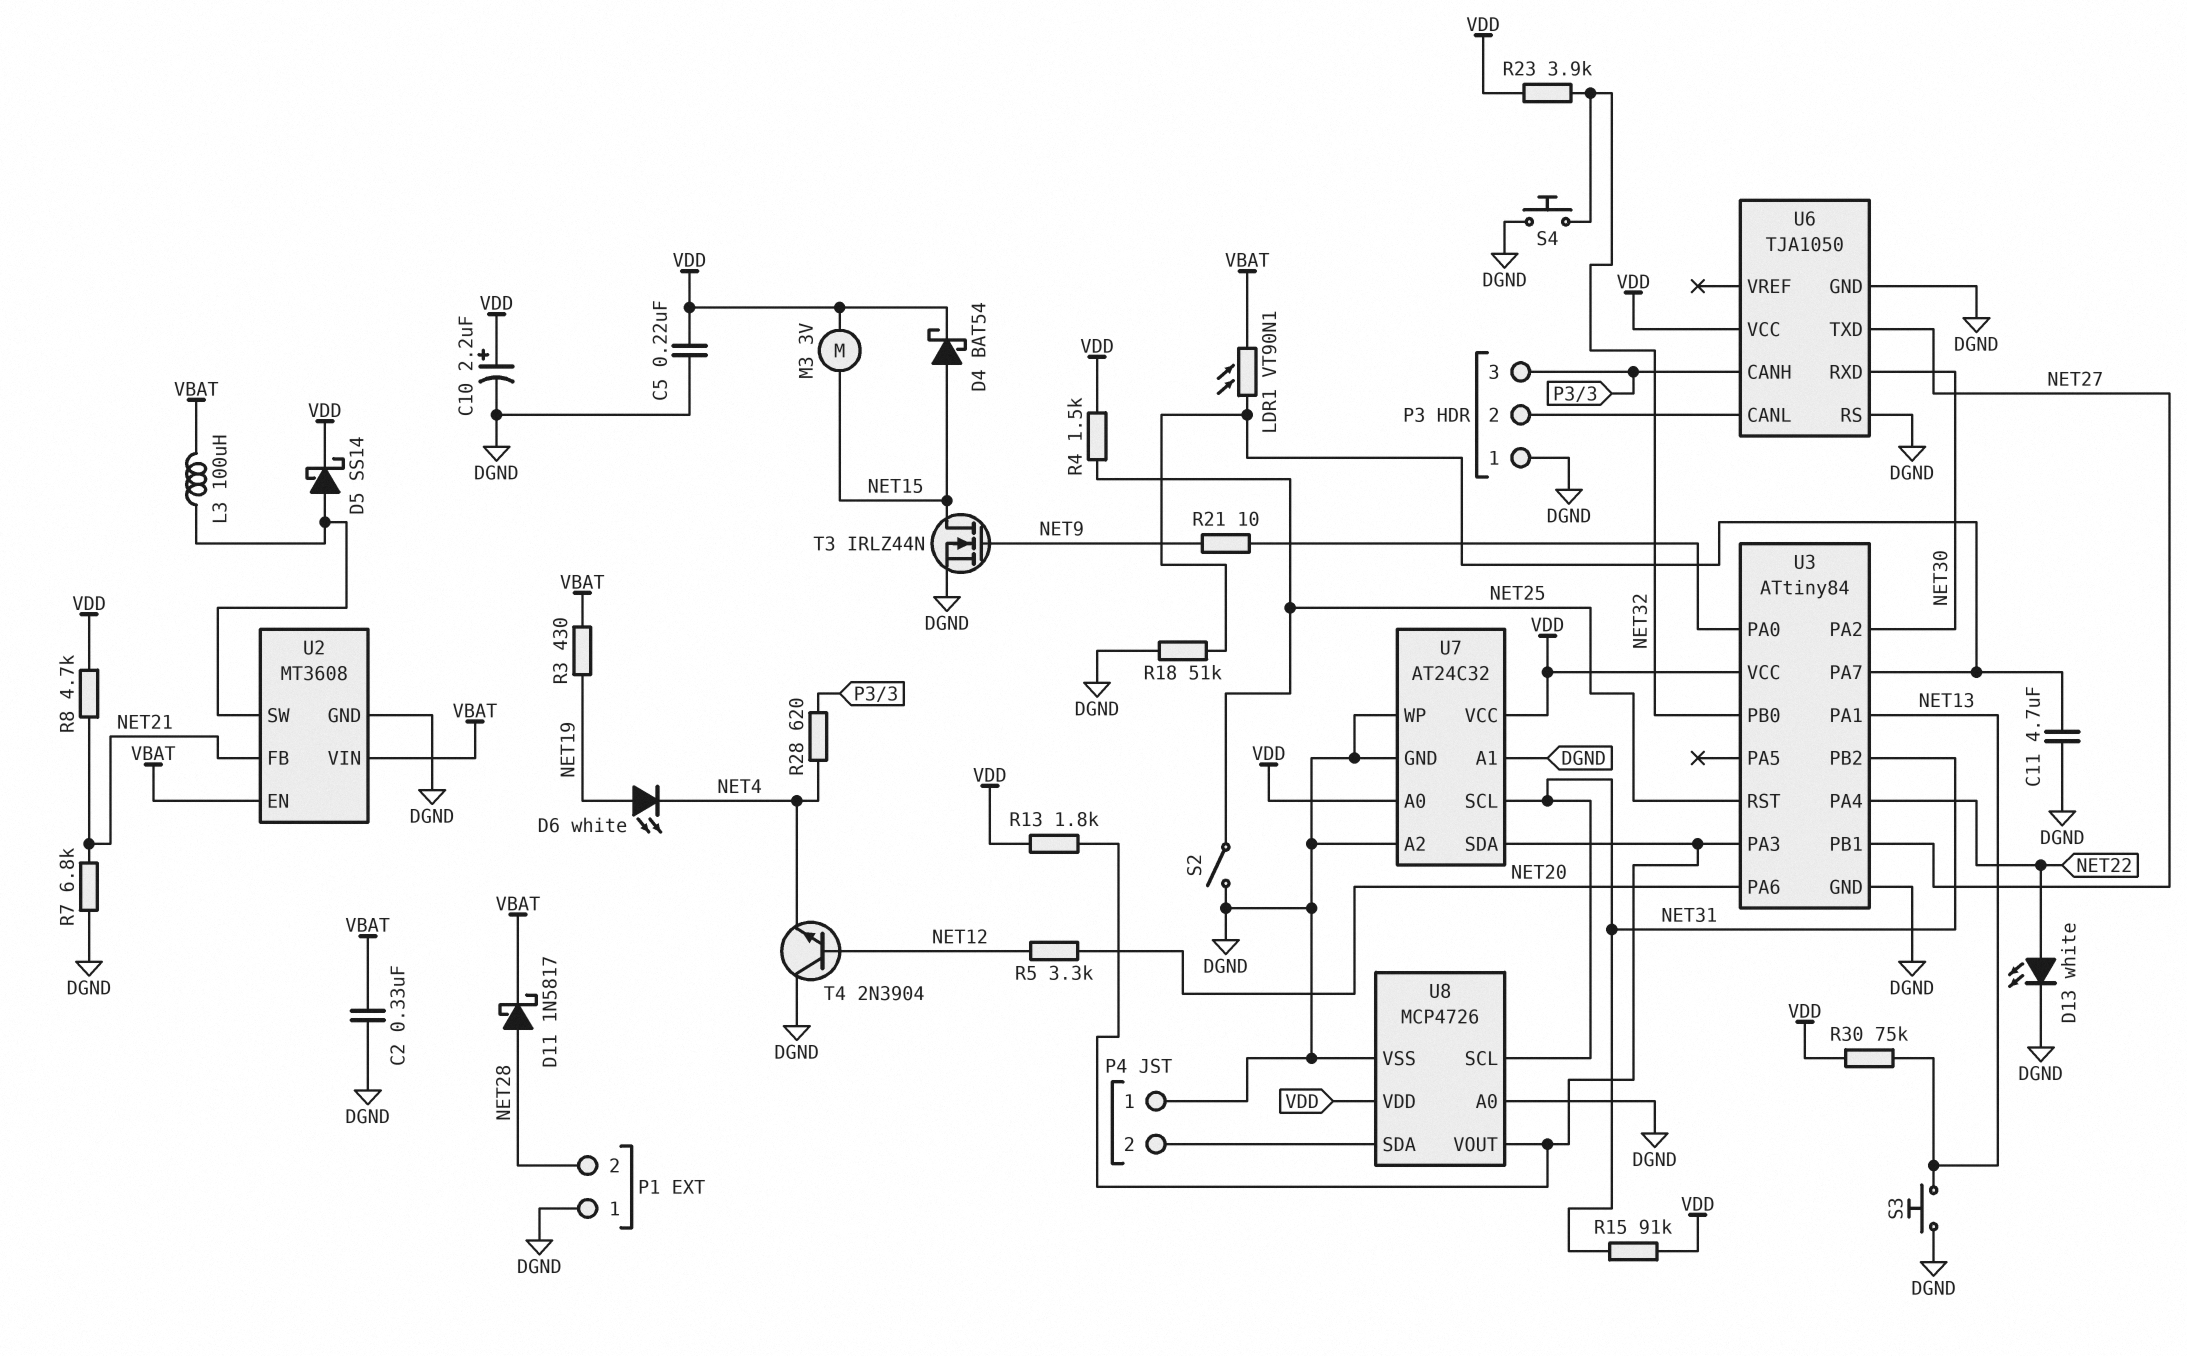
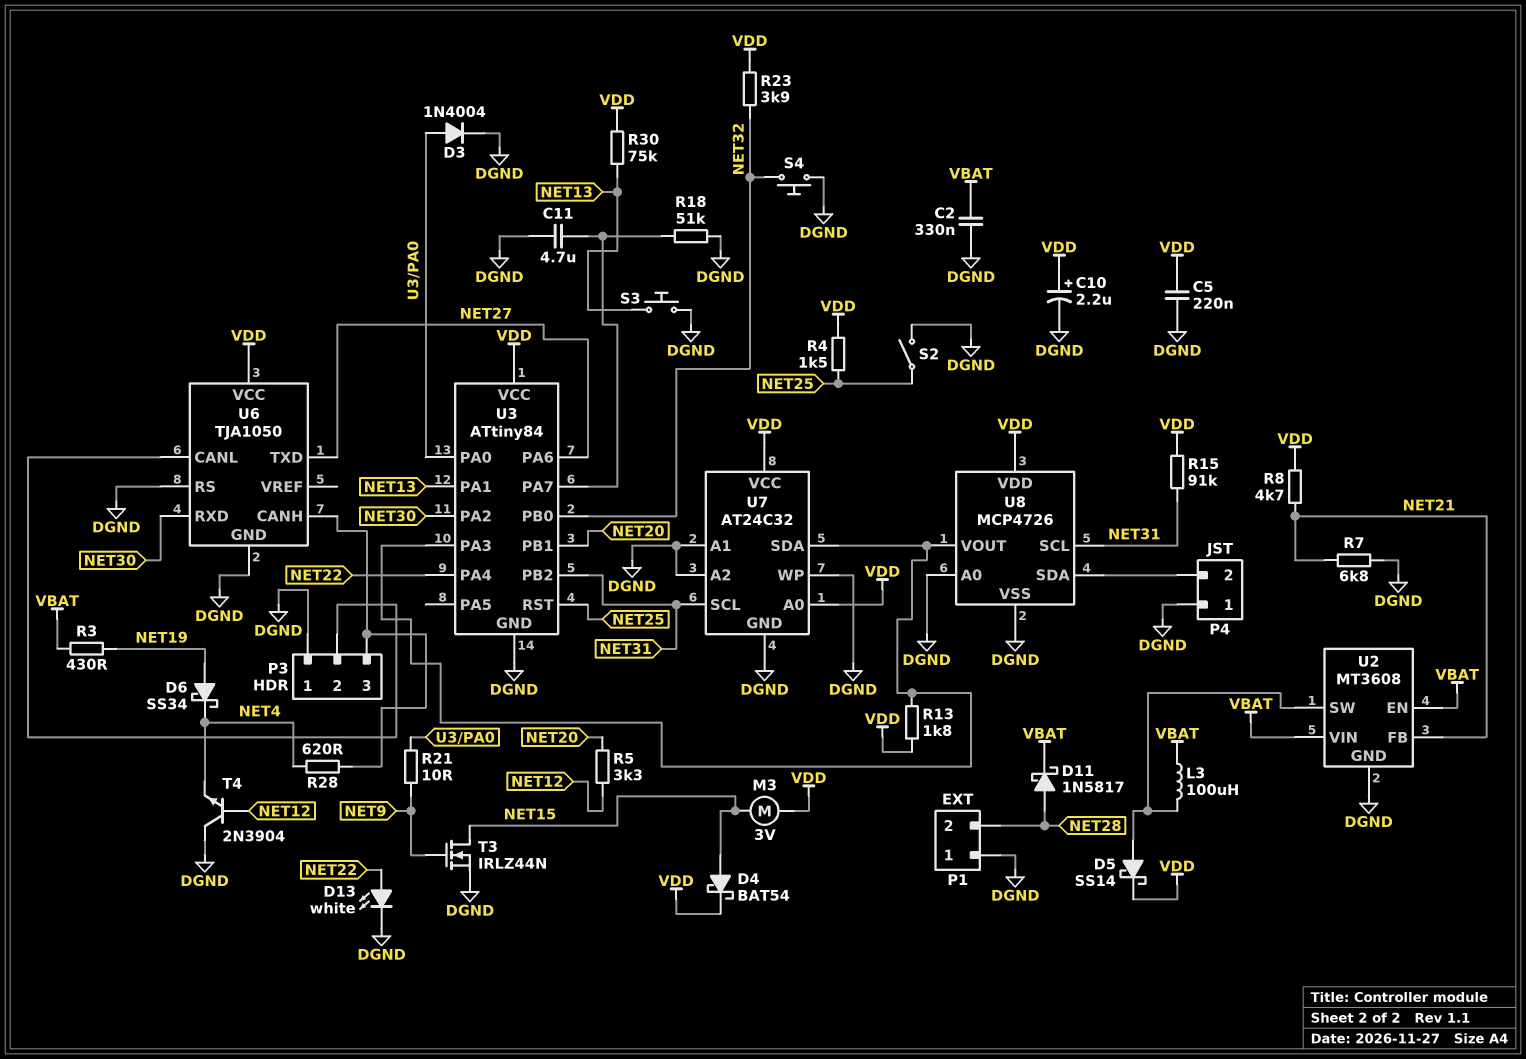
D3: none -> diode 1N4004 (A U3/PA0, K DGND)
D6: LED white (A NET19, K NET4) -> schottky SS34 (A NET19, K NET4)
LDR1: VT90N1 (U3/PA7, VBAT) -> none
U3 pin PA6: NET20 -> NET27
U3 pin PB1: NET27 -> NET20

